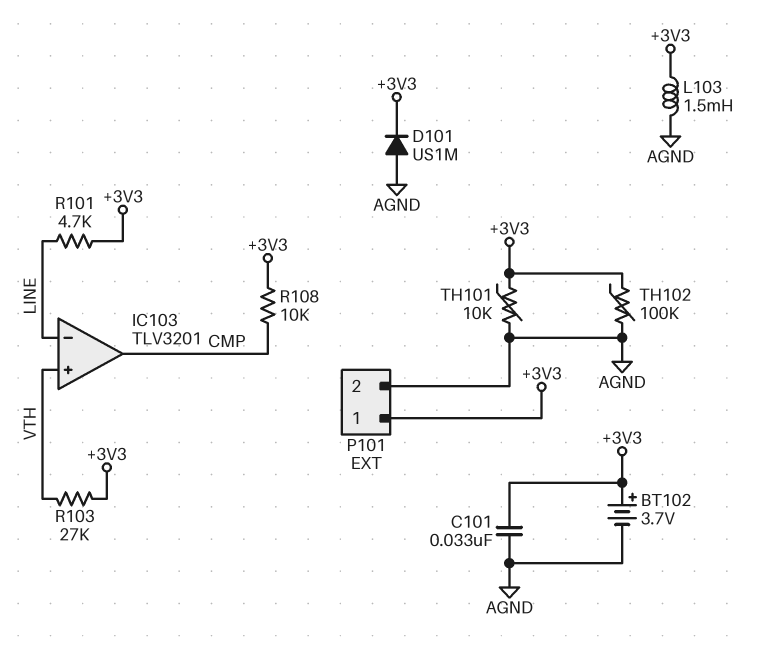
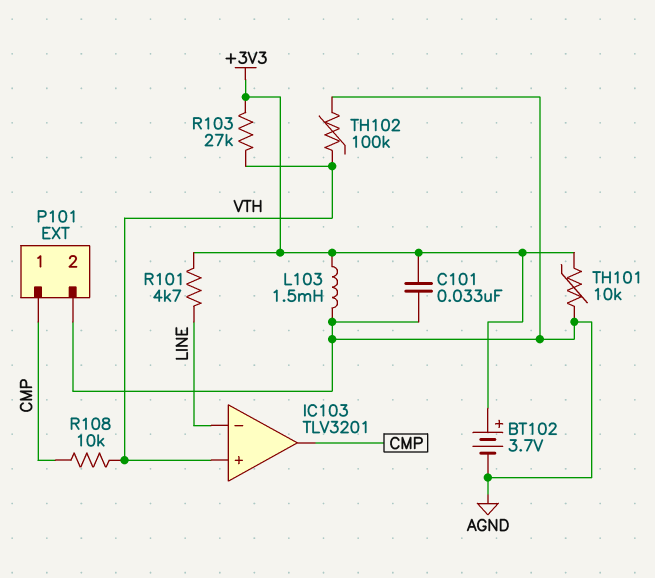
D101: diode US1M (A AGND, K +3V3) -> none
P101 pin 1: +3V3 -> CMP
R108: 10k (+3V3, CMP) -> 10k (CMP, VTH)
TH102: 100k (+3V3, AGND) -> 100k (AGND, VTH)

